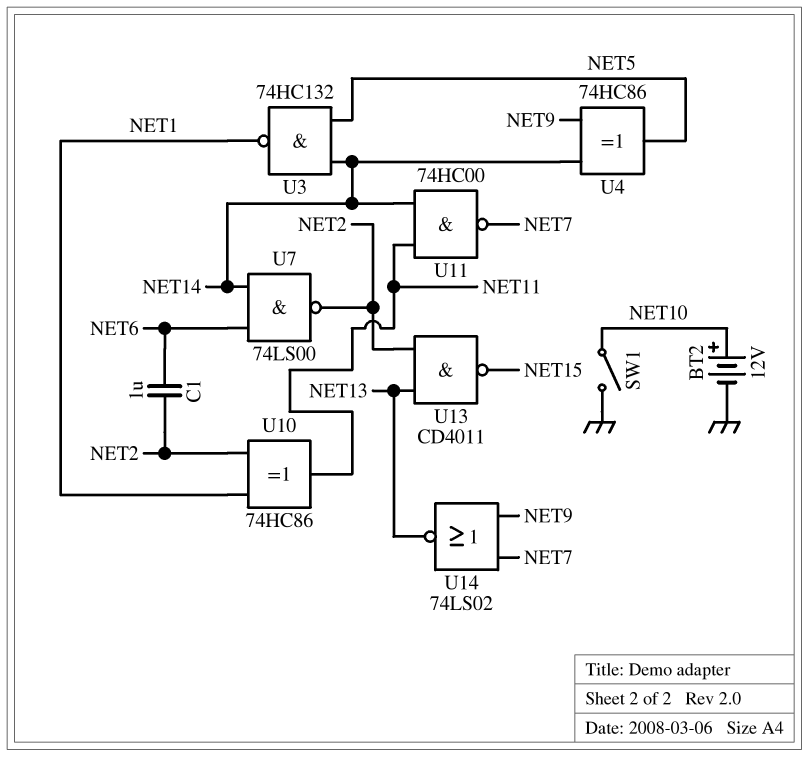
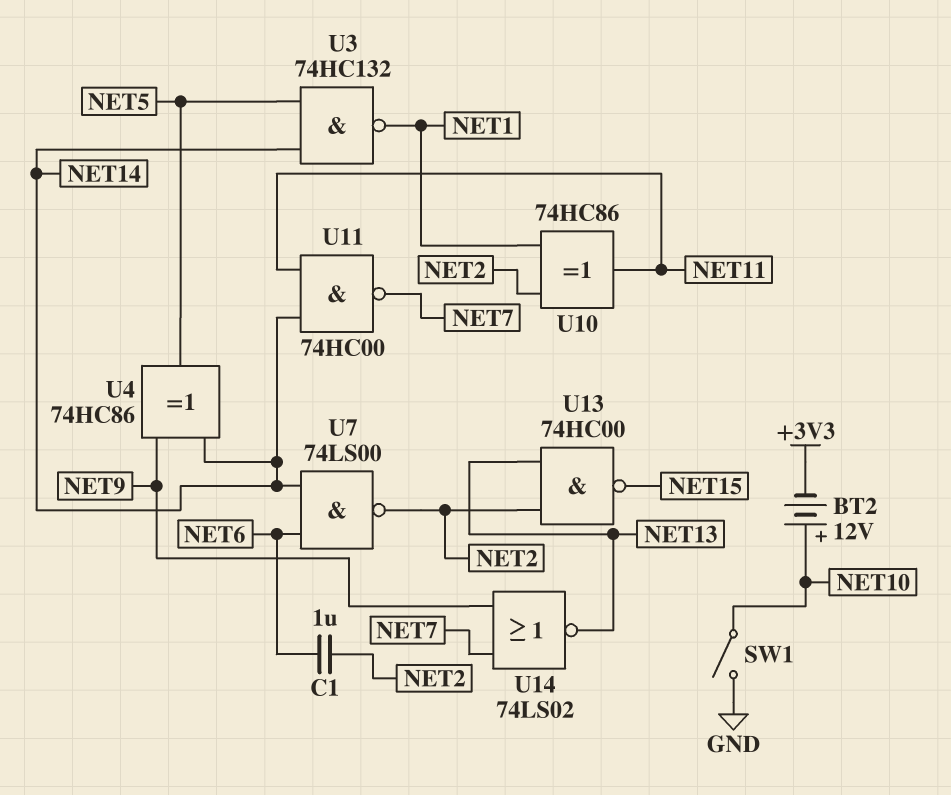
BT2: 12V (plus NET10, minus GND) -> 12V (plus NET10, minus +3V3)
U13: NAND CD4011 (in NET2, in NET13, out NET15) -> NAND 74HC00 (in NET2, in NET13, out NET15)

